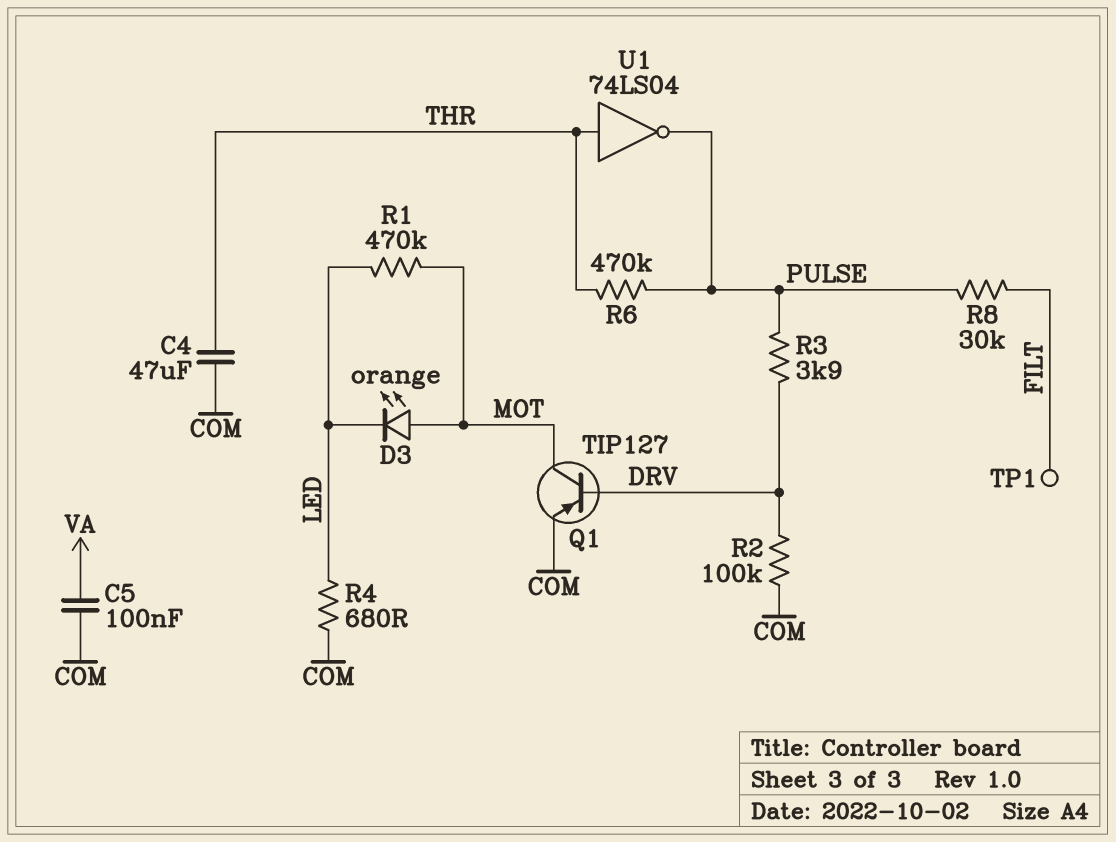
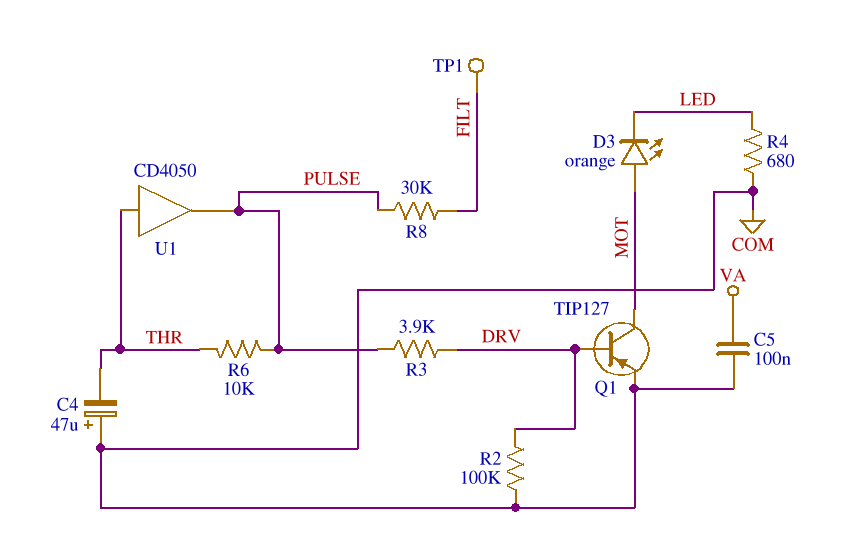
C4: 47uF (COM, THR) -> 47uF (plus COM, minus THR)
R1: 470k (LED, MOT) -> none
R6: 470k (PULSE, THR) -> 10k (PULSE, THR)
U1: NOT 74LS04 (in THR, out PULSE) -> buffer CD4050 (in THR, out PULSE)

